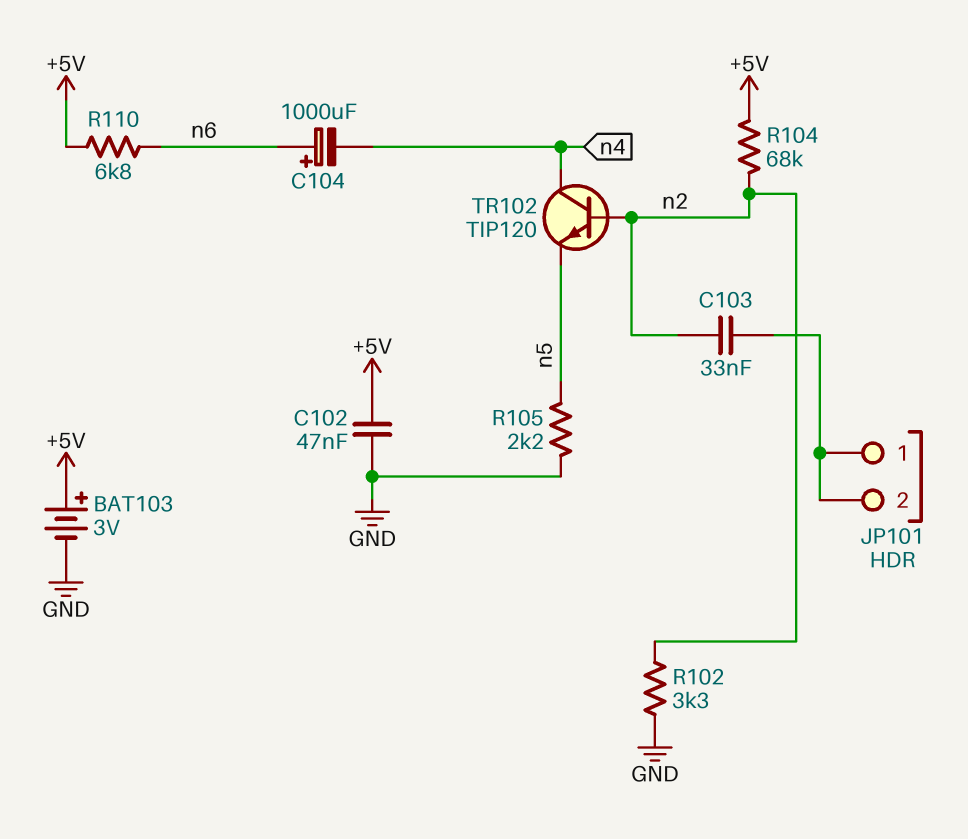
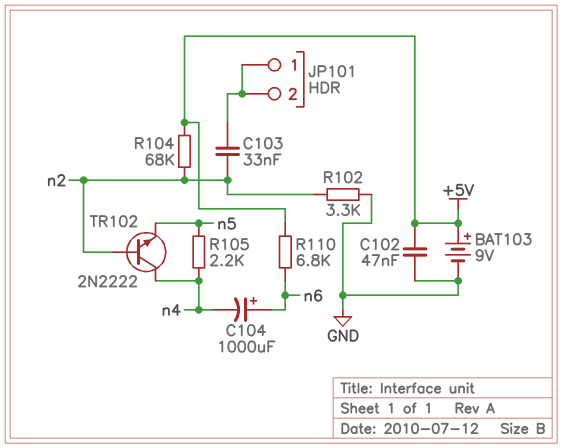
BAT103: 3V (plus +5V, minus GND) -> 9V (plus +5V, minus GND)
R105: 2.2k (GND, n5) -> 2.2k (n4, n5)
TR102: NPN TIP120 (B n2, C n4, E n5) -> NPN 2N2222 (B n2, C n4, E n5)

